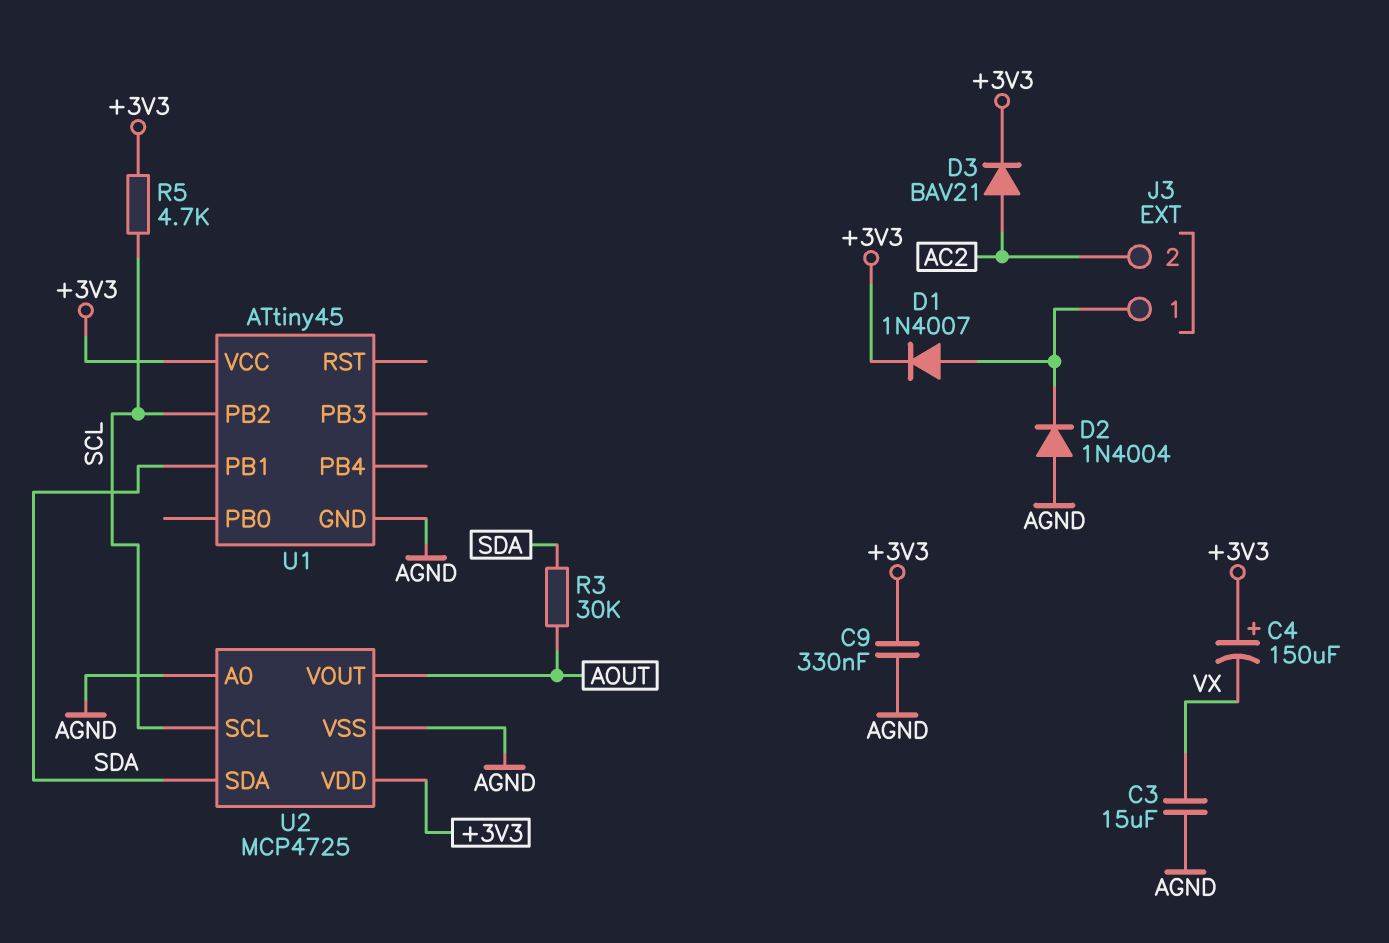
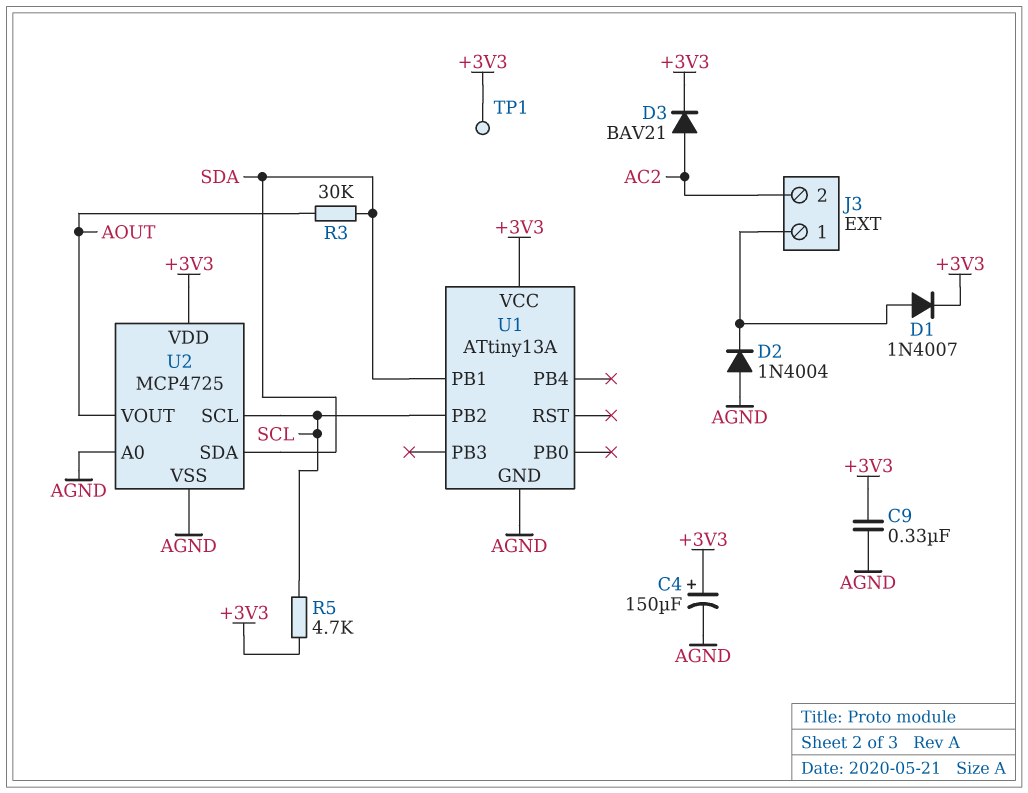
C3: 15uF (AGND, VX) -> none
C4: 150uF (plus +3V3, minus VX) -> 150uF (plus +3V3, minus AGND)
TP1: none -> test point (+3V3)
U1: ATtiny45 -> ATtiny13A

